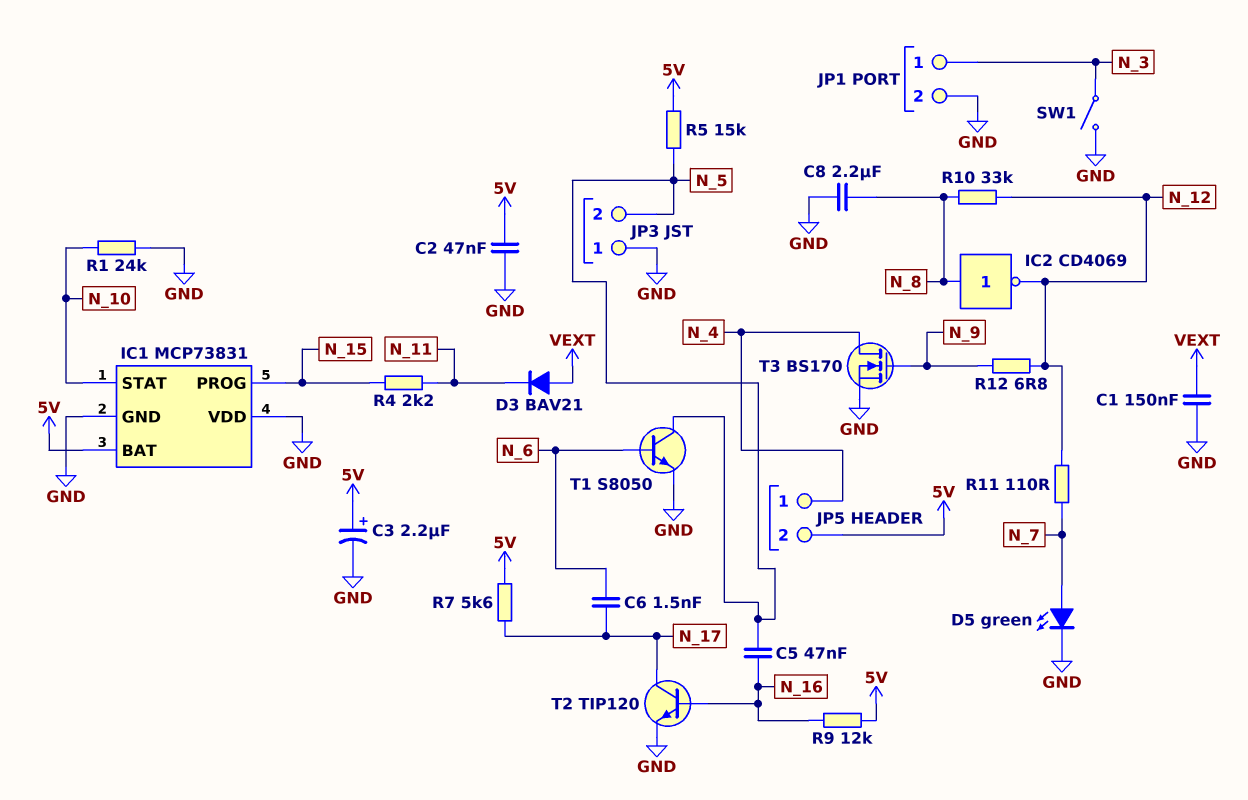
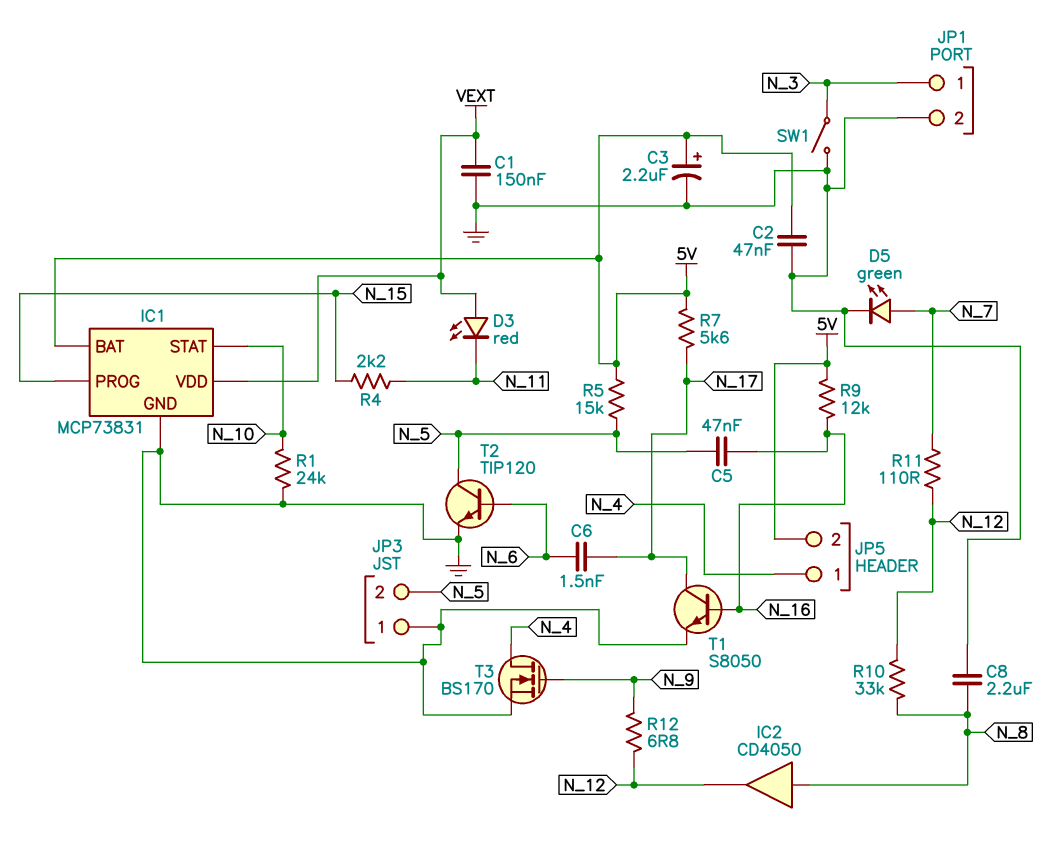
D3: diode BAV21 (A VEXT, K N_11) -> LED red (A VEXT, K N_11)
IC1 pin VDD: GND -> VEXT
IC2: NOT CD4069 (in N_8, out N_12) -> buffer CD4050 (in N_8, out N_12)
T1: NPN S8050 (B N_6, C N_5, E GND) -> NPN S8050 (B N_16, C N_17, E GND)
T2: NPN TIP120 (B N_16, C N_17, E GND) -> NPN TIP120 (B N_6, C N_5, E GND)

